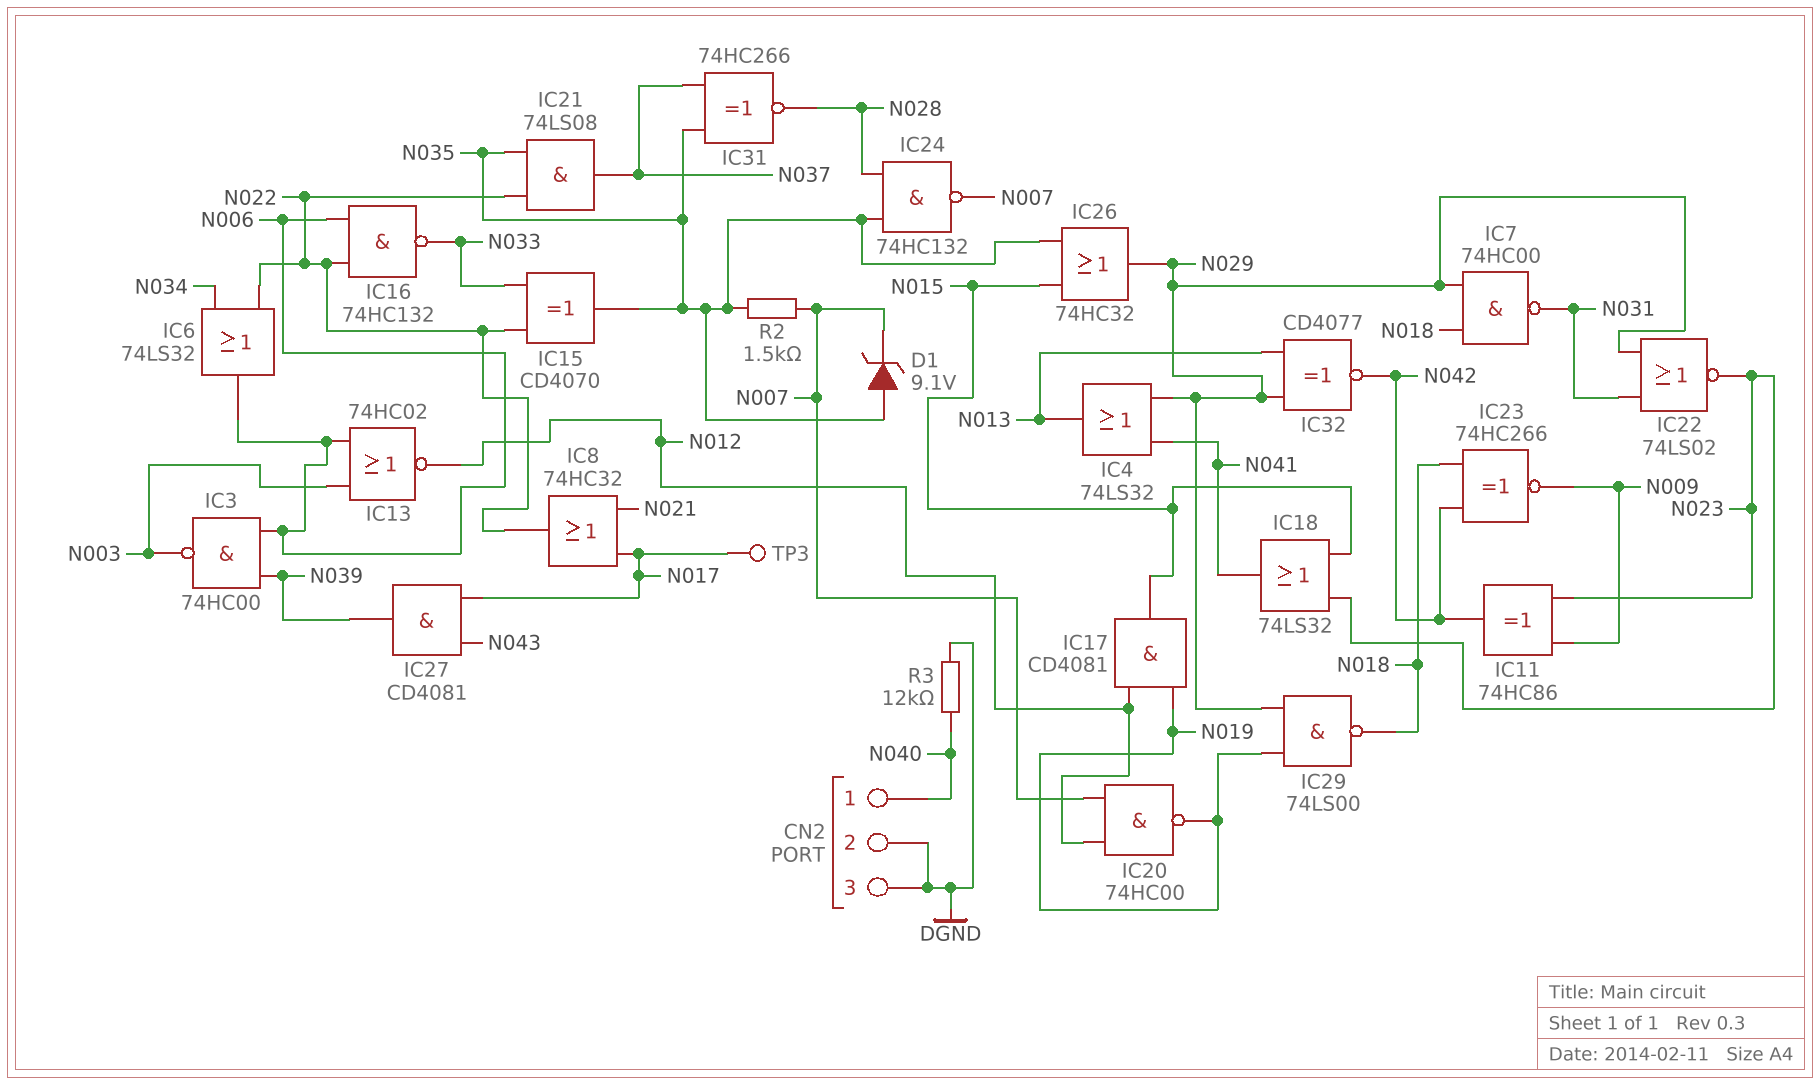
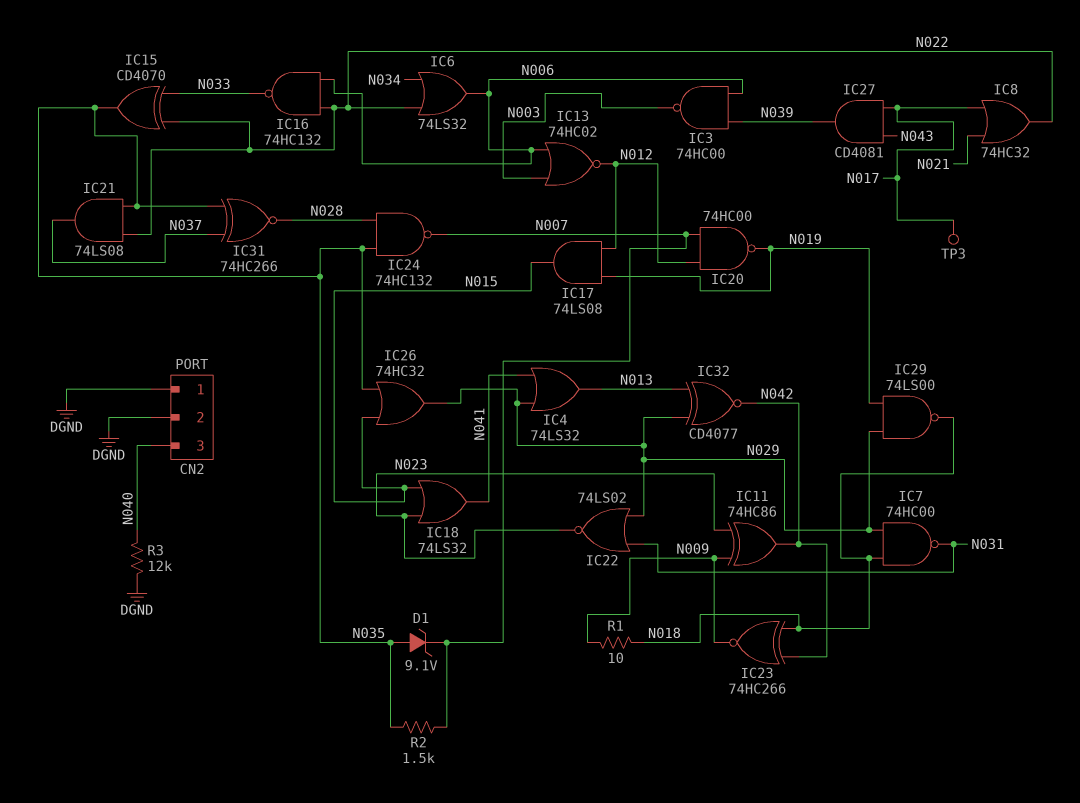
CN2 pin 1: N040 -> DGND
CN2 pin 3: DGND -> N040
IC17: AND CD4081 (in N012, in N019, out N015) -> AND 74LS08 (in N012, in N019, out N015)
R1: none -> 10 (N009, N018)

